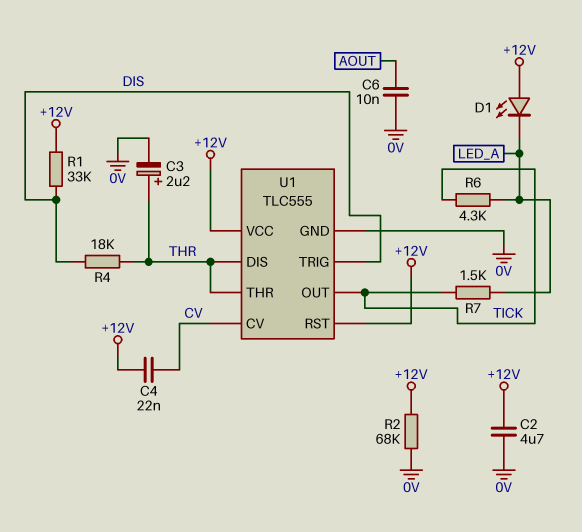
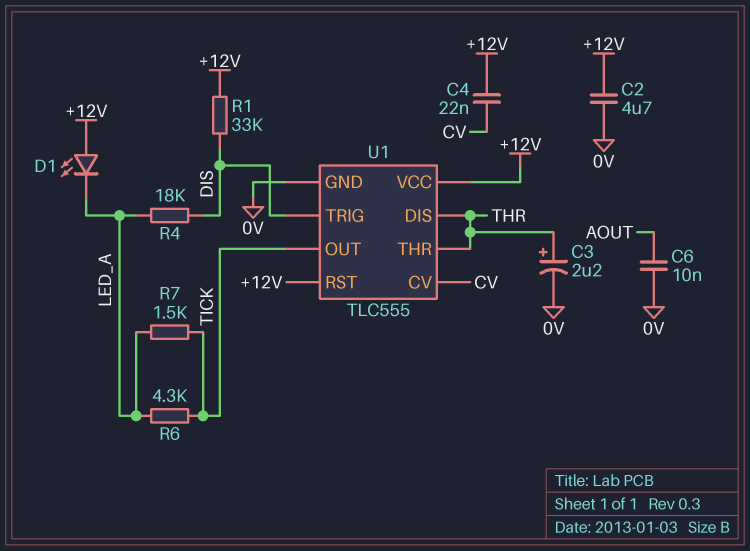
R2: 68k (+12V, 0V) -> none
R4: 18k (DIS, THR) -> 18k (DIS, LED_A)

